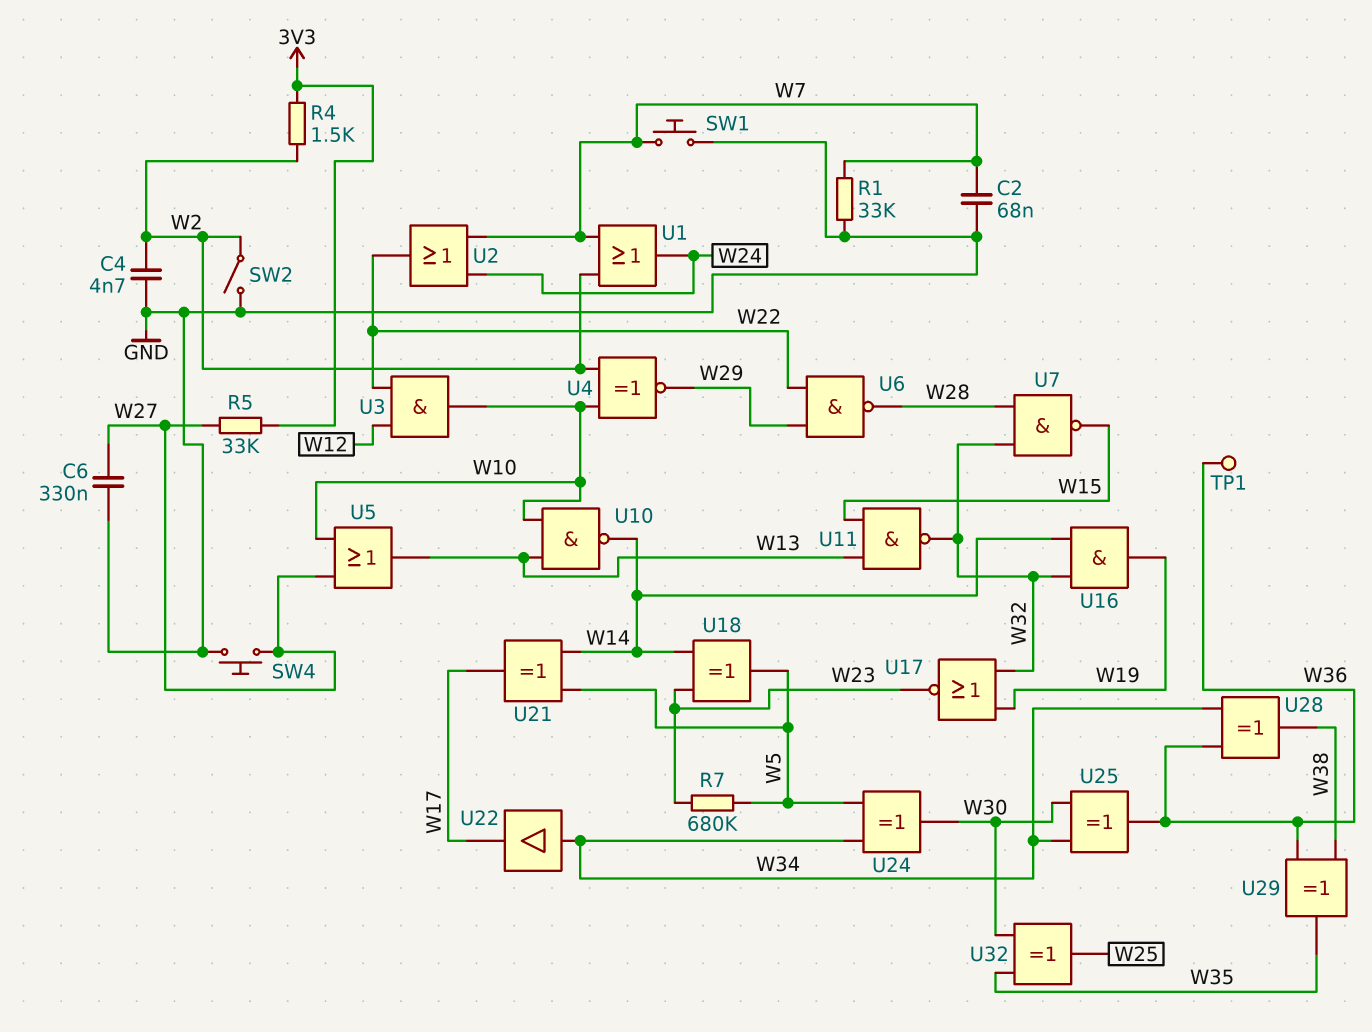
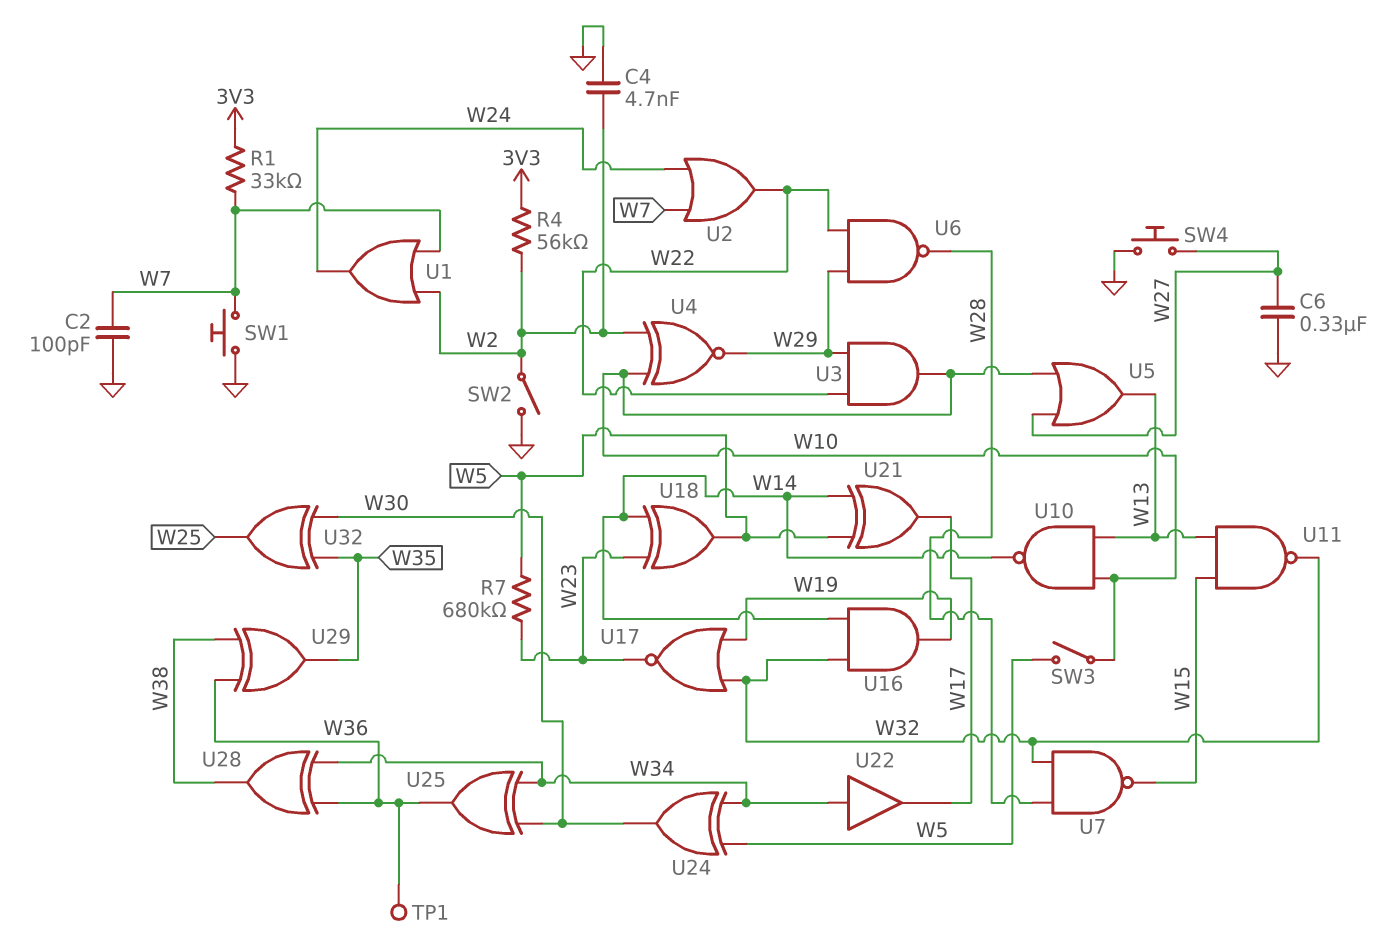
C2: 68nF (GND, W7) -> 100pF (GND, W7)
R1: 33k (GND, W7) -> 33k (3V3, W7)
R4: 1.5k (3V3, W2) -> 56k (3V3, W2)
R5: 33k (3V3, W27) -> none
SW3: none -> switch (W5, W10)
U3: AND (in W12, in W22, out W10) -> AND (in W22, in W29, out W10)

